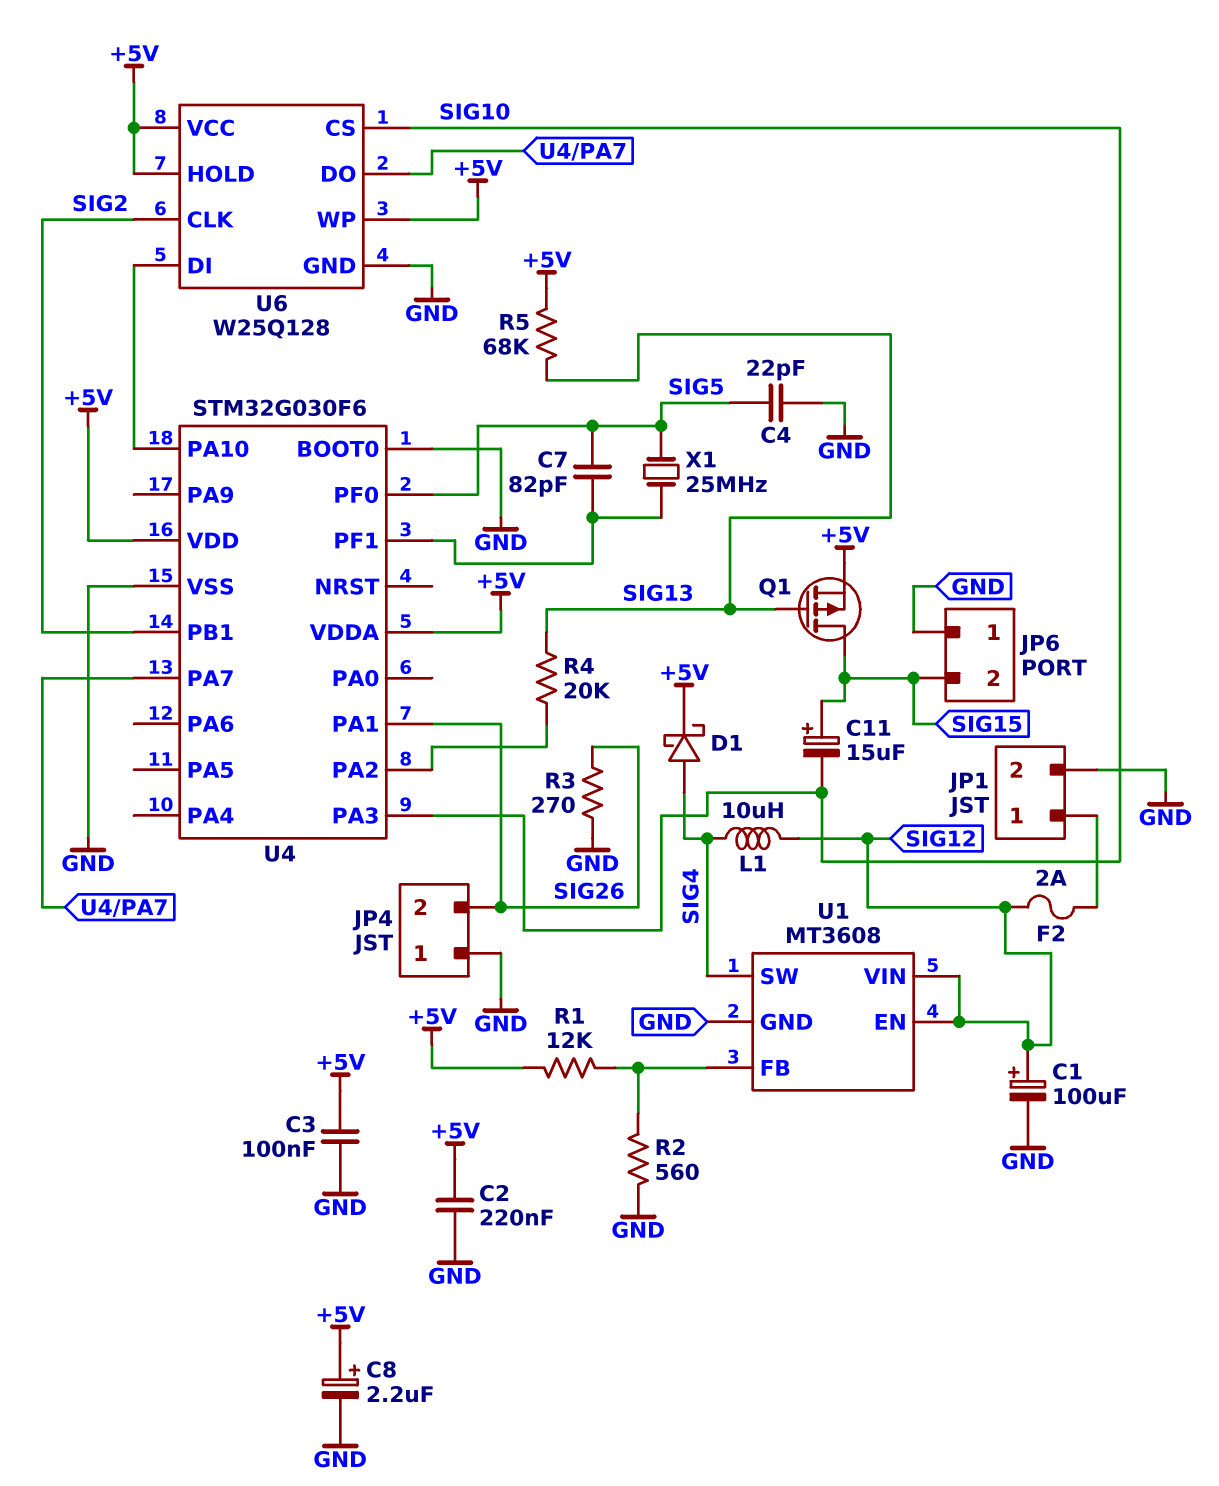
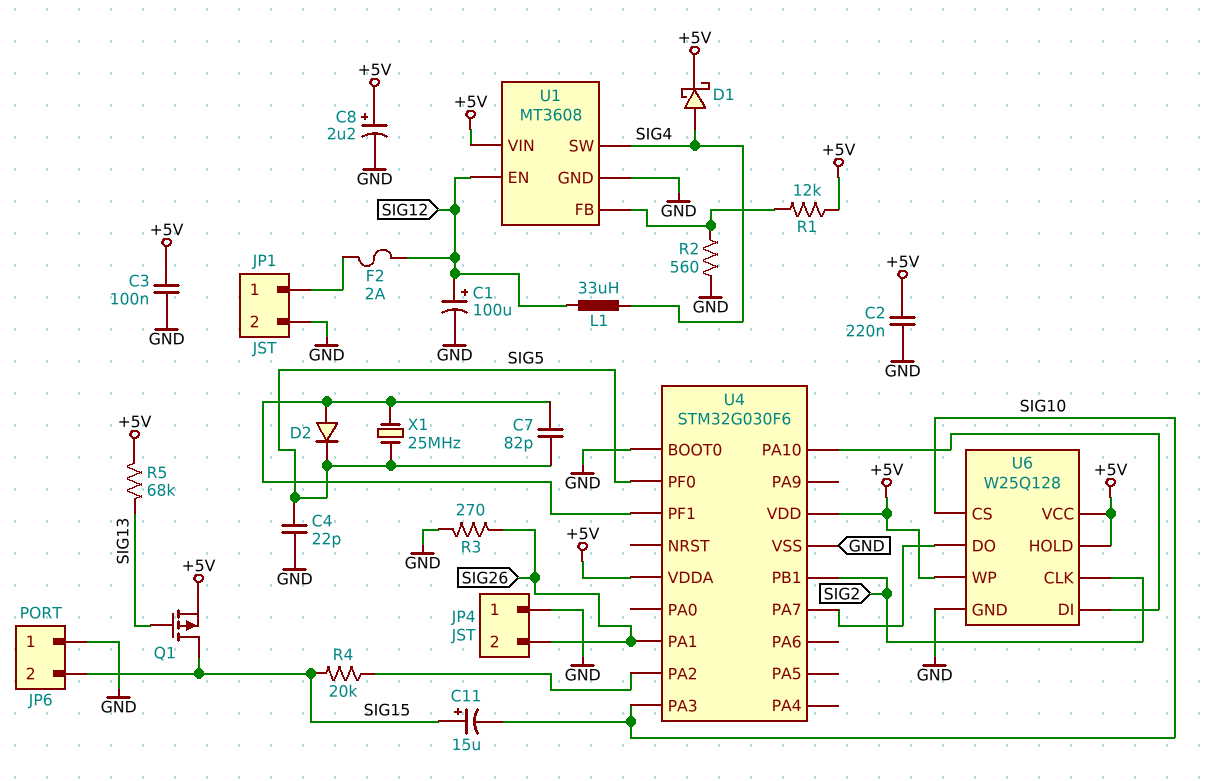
D2: none -> diode (A U4/PF1, K SIG5)
L1: 10uH (SIG4, SIG12) -> 33uH (SIG4, SIG12)
R4: 20k (SIG13, U4/PA2) -> 20k (SIG15, U4/PA2)
U1 pin VIN: SIG12 -> +5V

